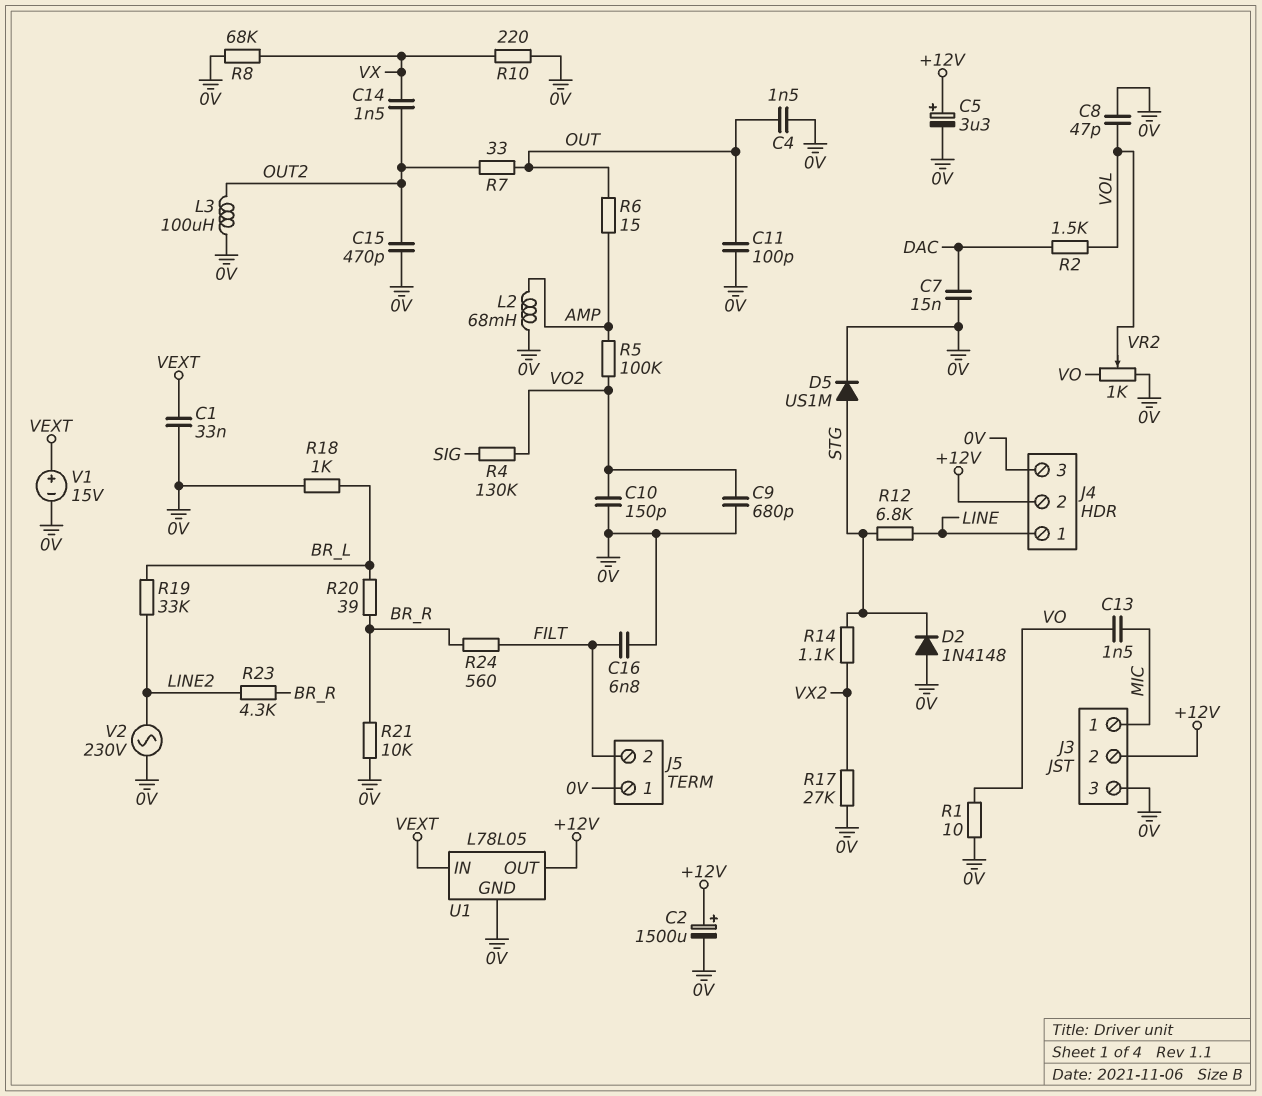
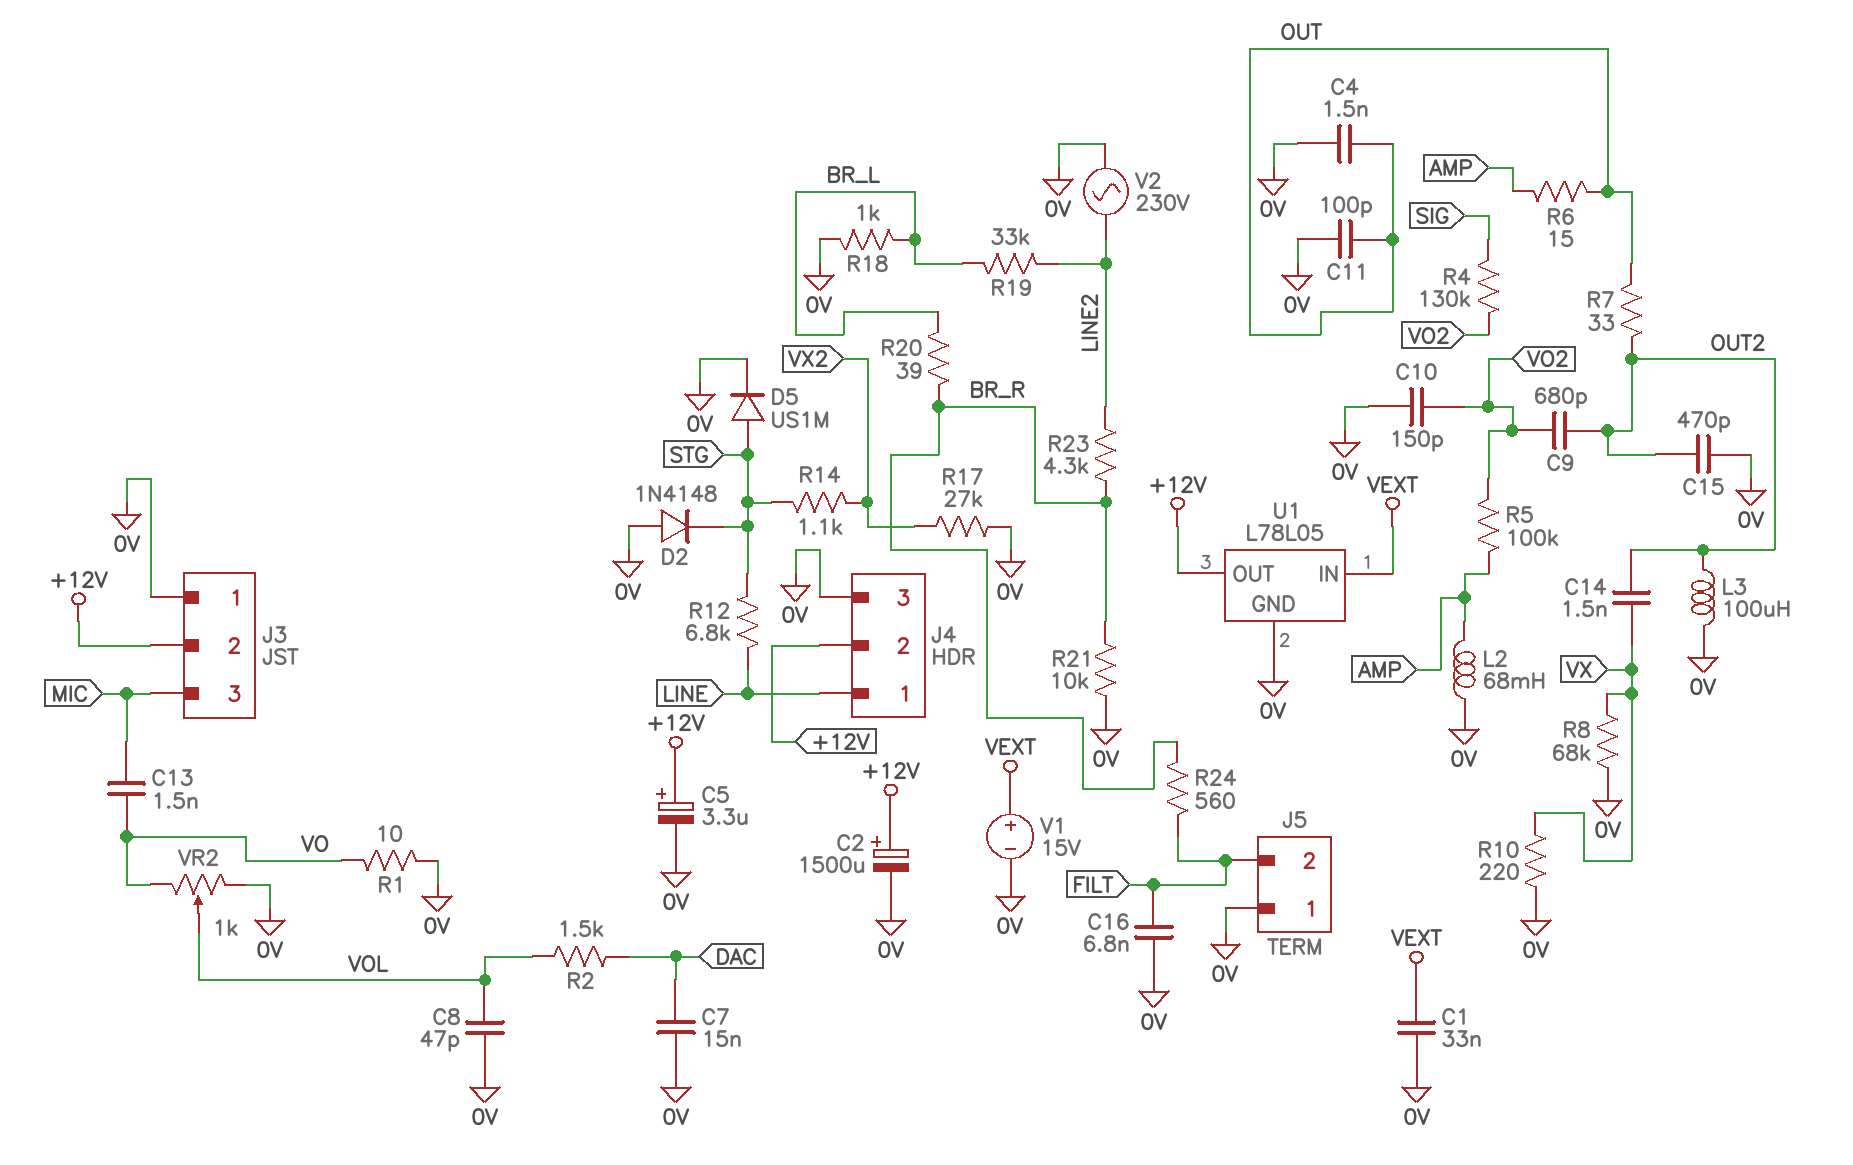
C9: 680pF (0V, VO2) -> 680pF (OUT2, VO2)
J3 pin 1: MIC -> 0V
J3 pin 3: 0V -> MIC

